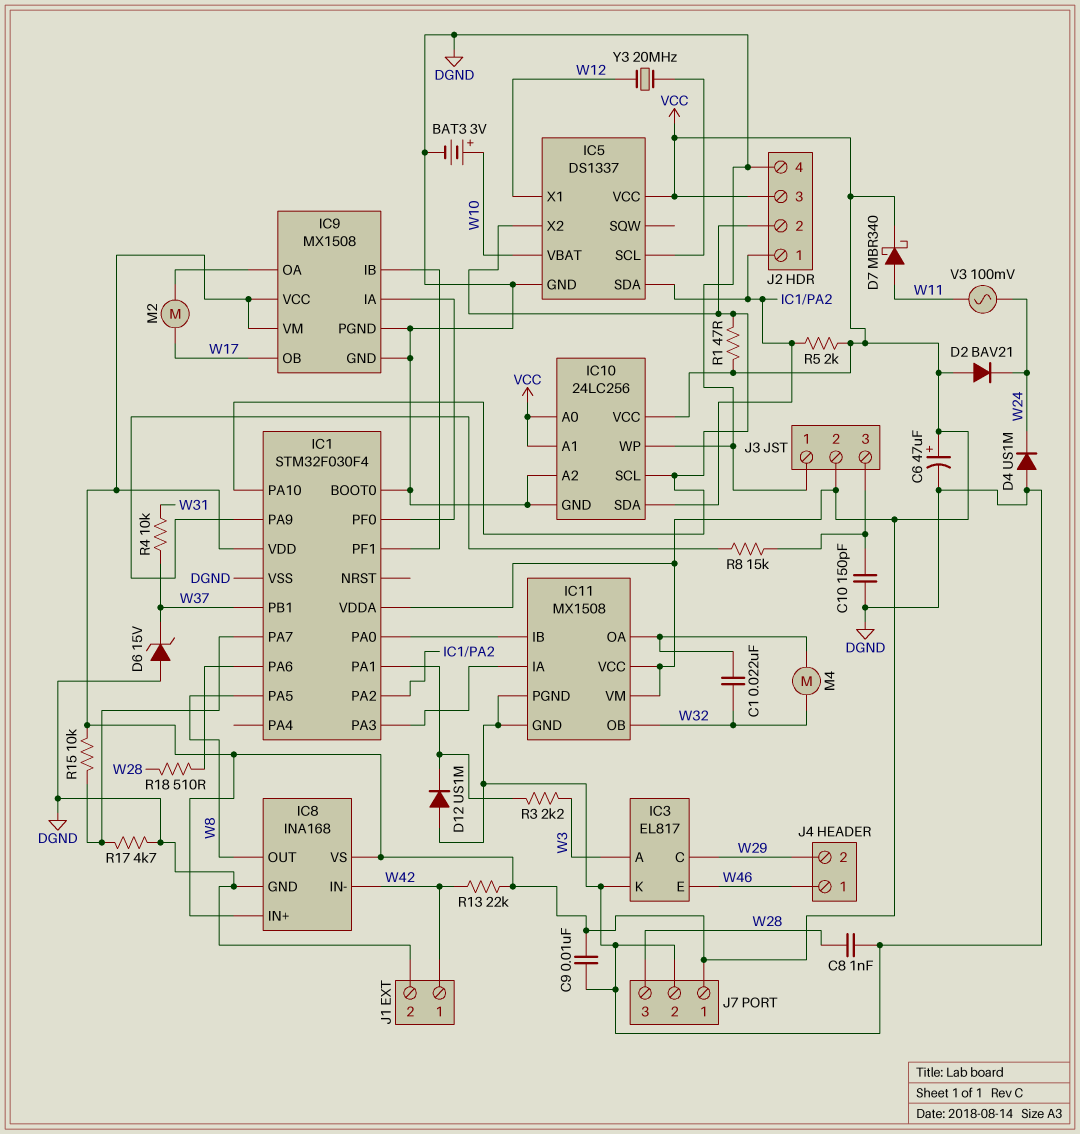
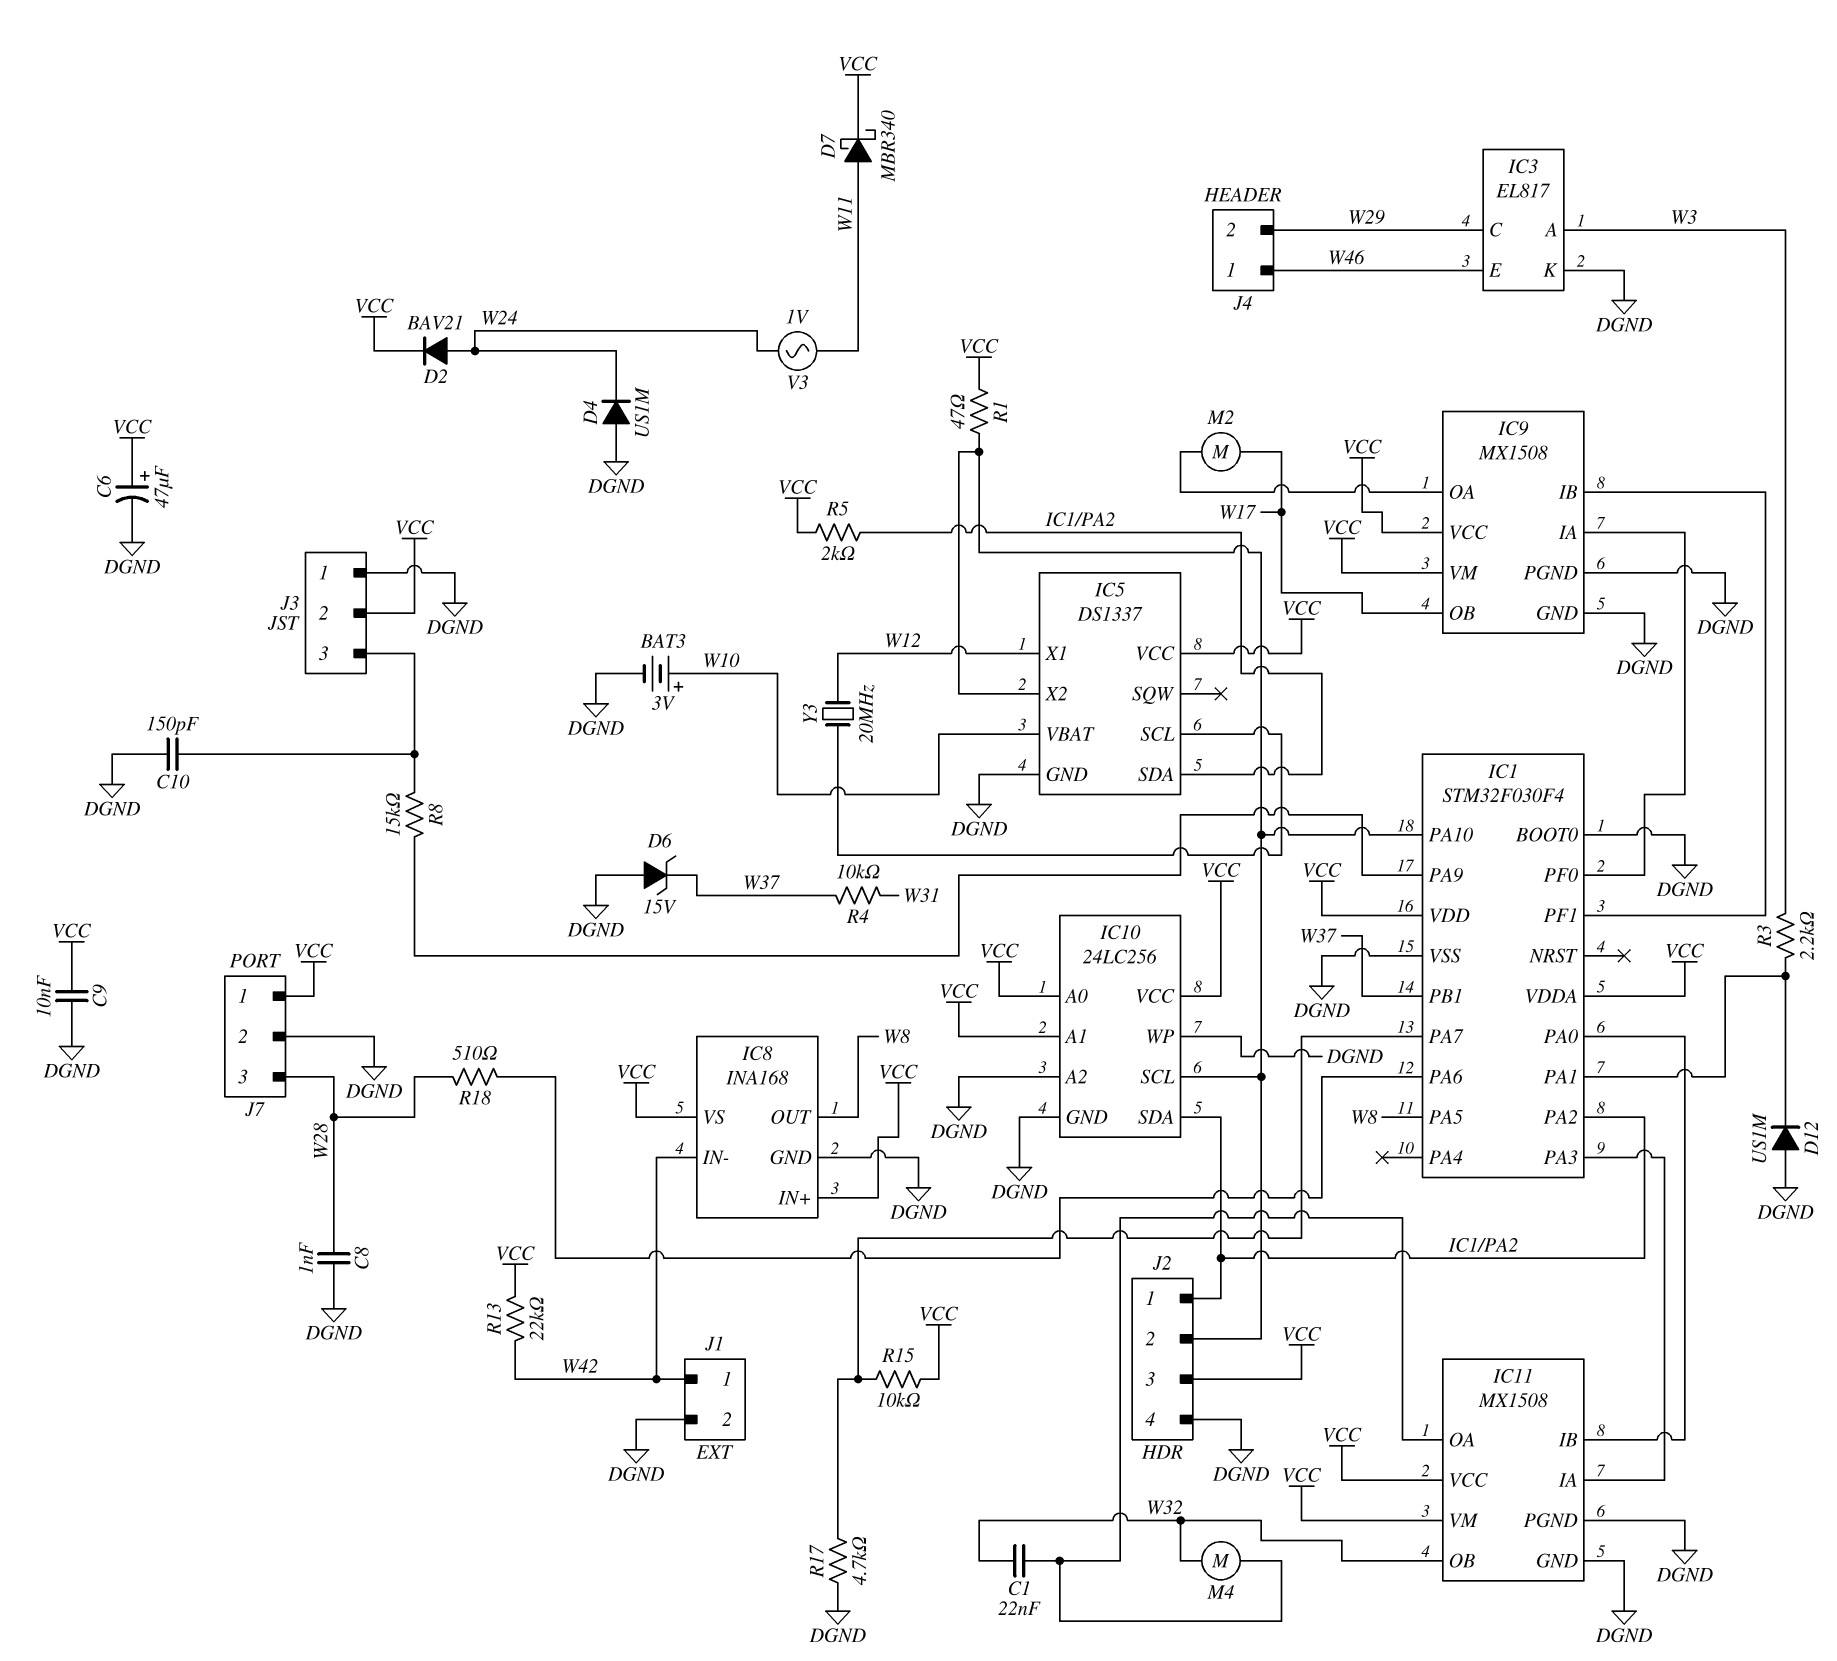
D2: diode BAV21 (A VCC, K W24) -> diode BAV21 (A W24, K VCC)
V3: AC 100mV (W11, W24) -> AC 1V (W11, W24)

